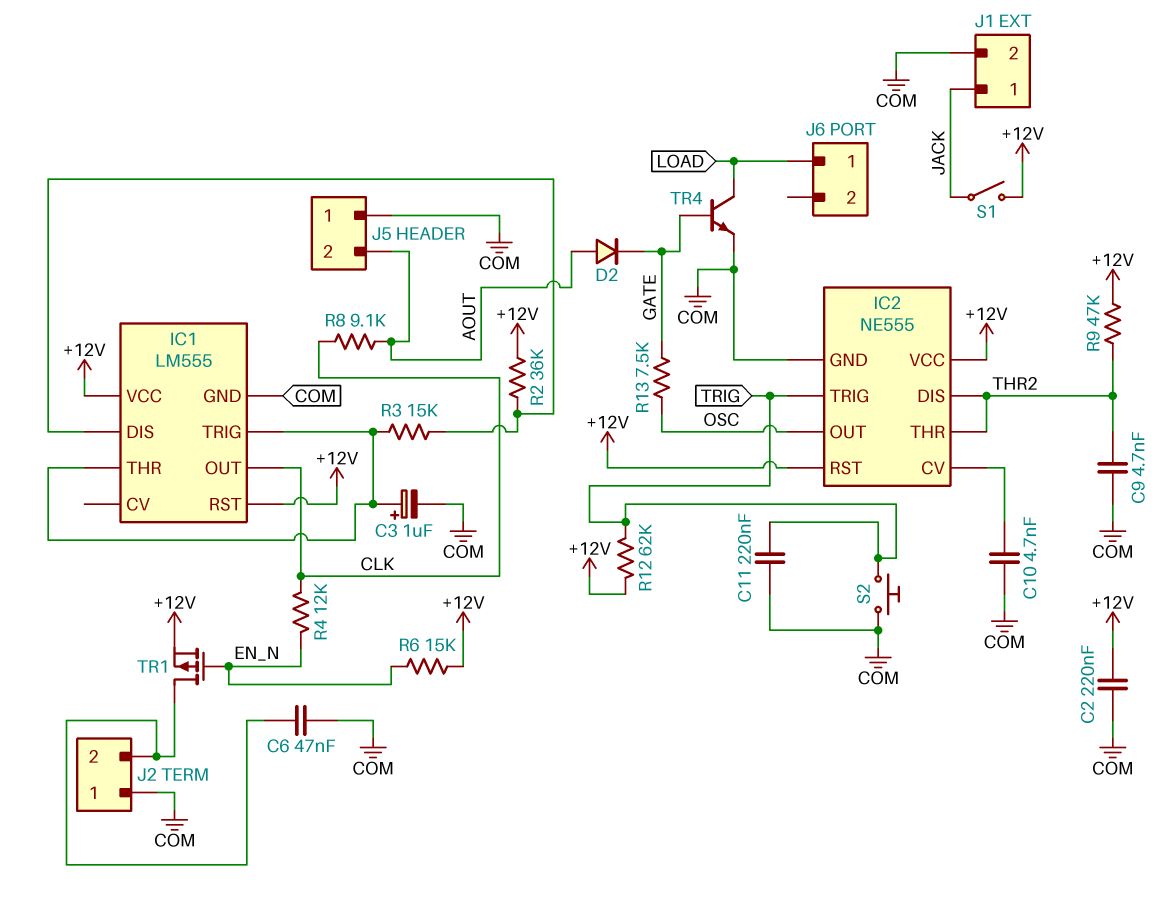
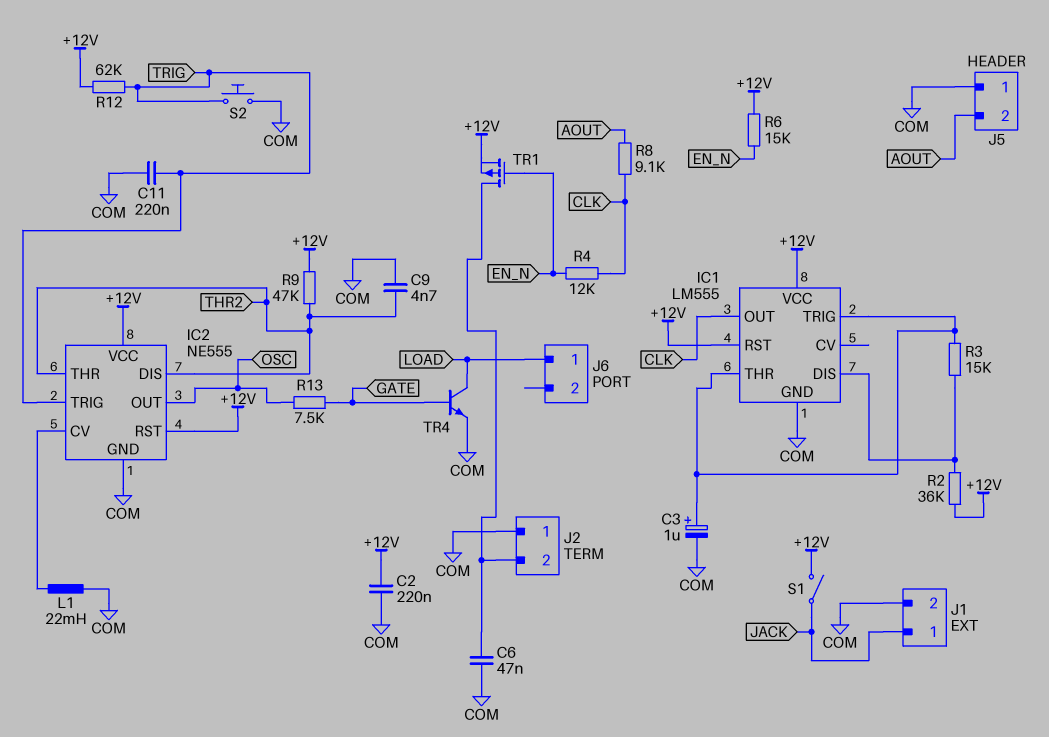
C10: 4.7nF (COM, IC2/CV) -> none
D2: diode (A AOUT, K GATE) -> none
L1: none -> 22mH (COM, IC2/CV)

